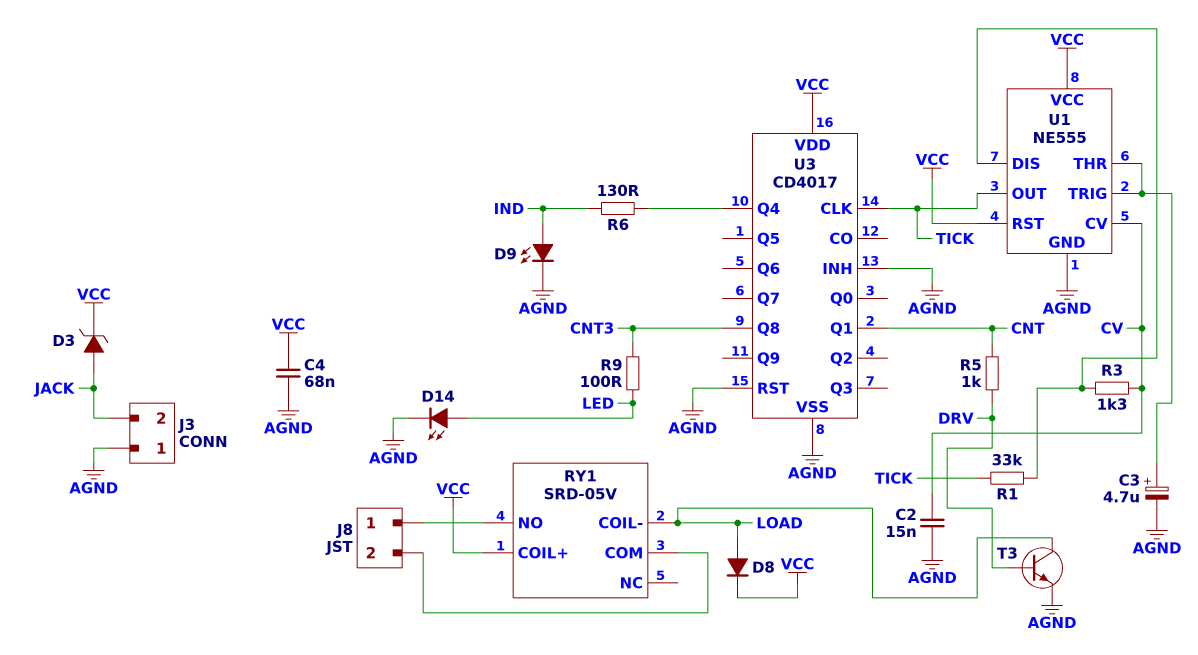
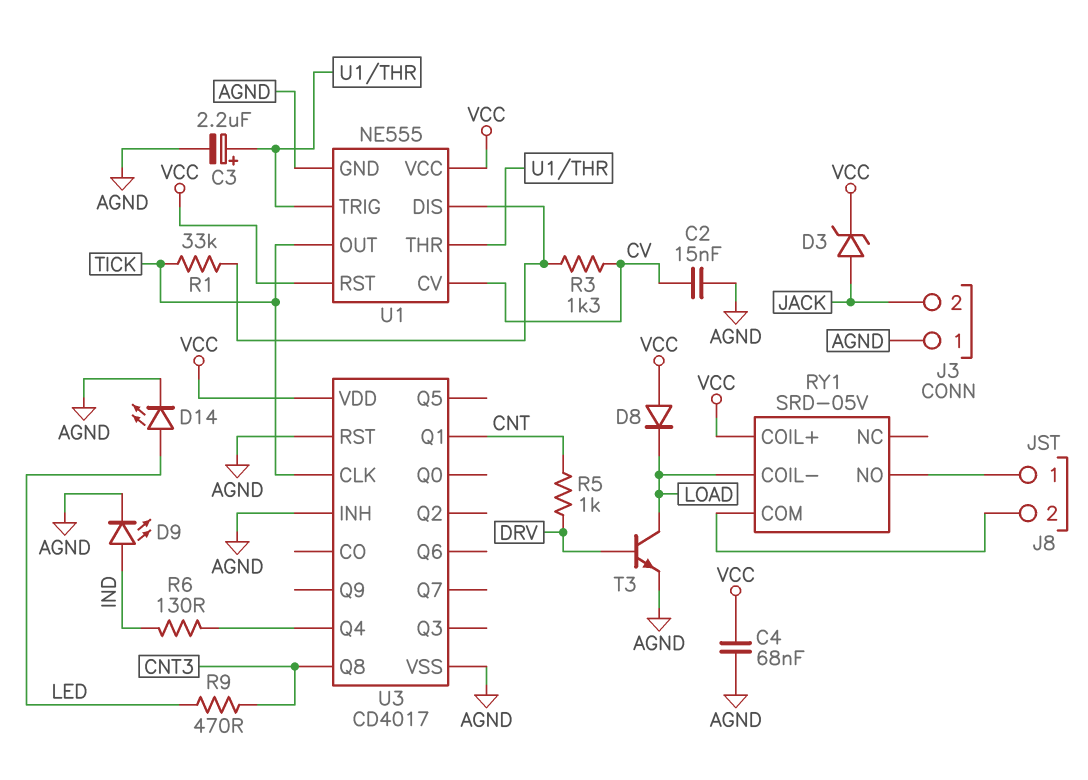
C3: 4.7uF (plus U1/THR, minus AGND) -> 2.2uF (plus U1/THR, minus AGND)
D8: diode (A LOAD, K VCC) -> diode (A VCC, K LOAD)
R9: 100 (CNT3, LED) -> 470 (CNT3, LED)

